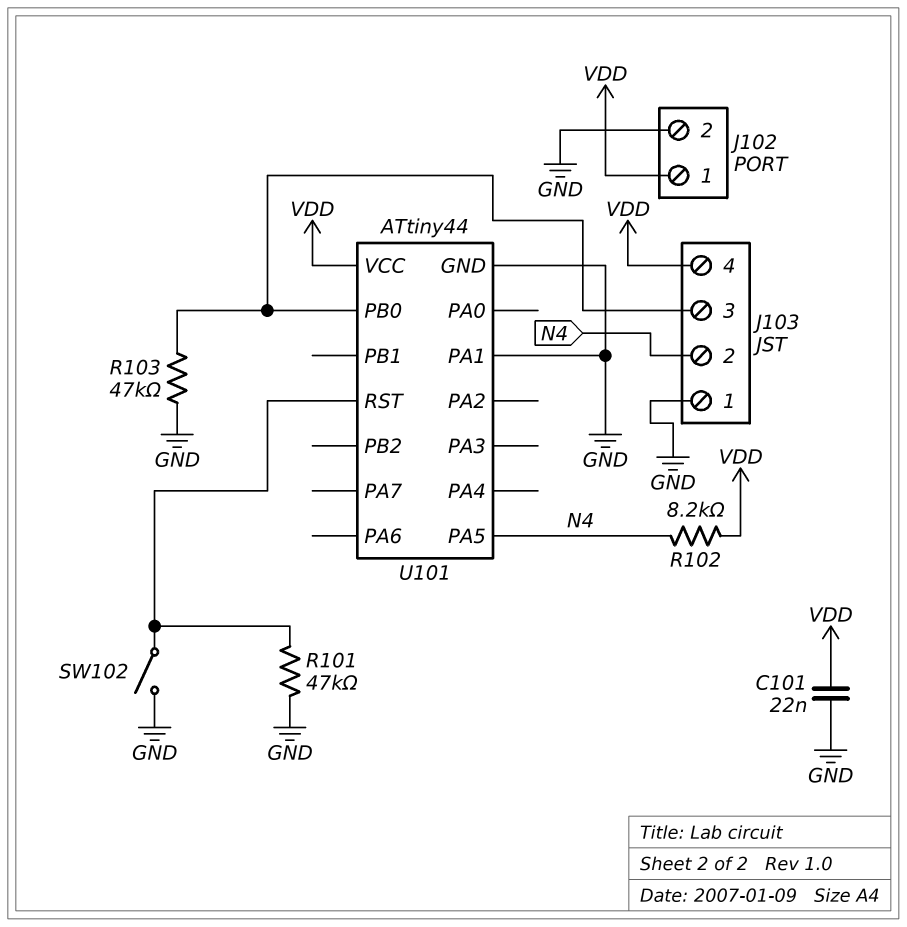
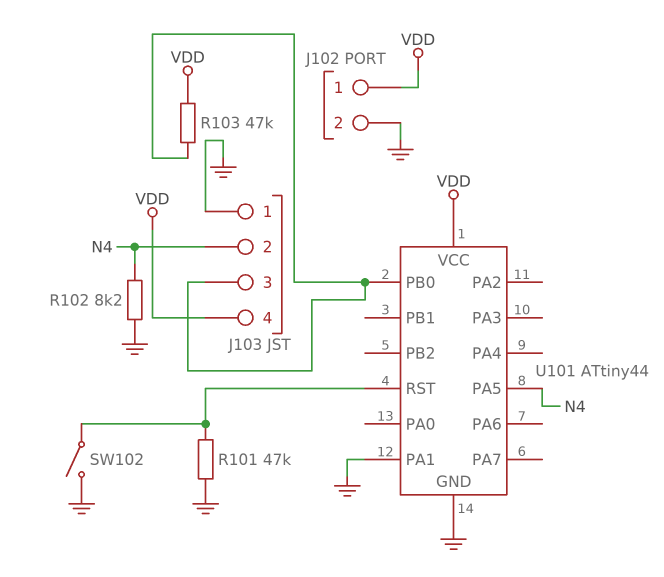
C101: 22nF (GND, VDD) -> none
R102: 8.2k (N4, VDD) -> 8.2k (GND, N4)
R103: 47k (GND, J103/3) -> 47k (J103/3, VDD)

